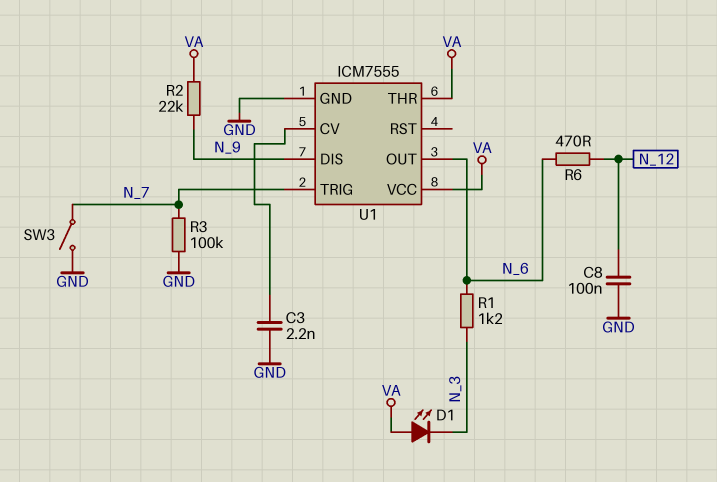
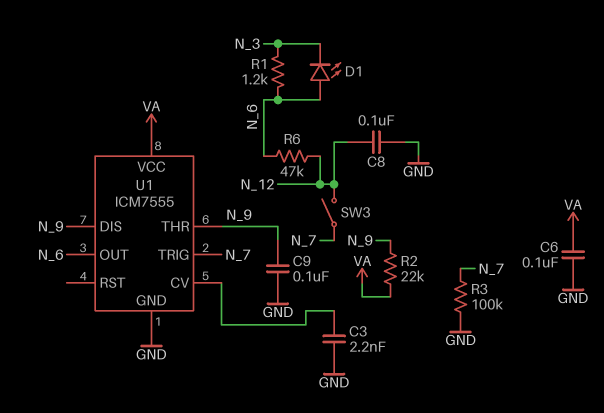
C6: none -> 100nF (GND, VA)
C9: none -> 100nF (GND, N_9)
D1: LED (A VA, K N_3) -> LED (A N_6, K N_3)
R6: 470 (N_6, N_12) -> 47k (N_6, N_12)
SW3: switch (GND, N_7) -> switch (N_7, N_12)
U1 pin THR: VA -> N_9

